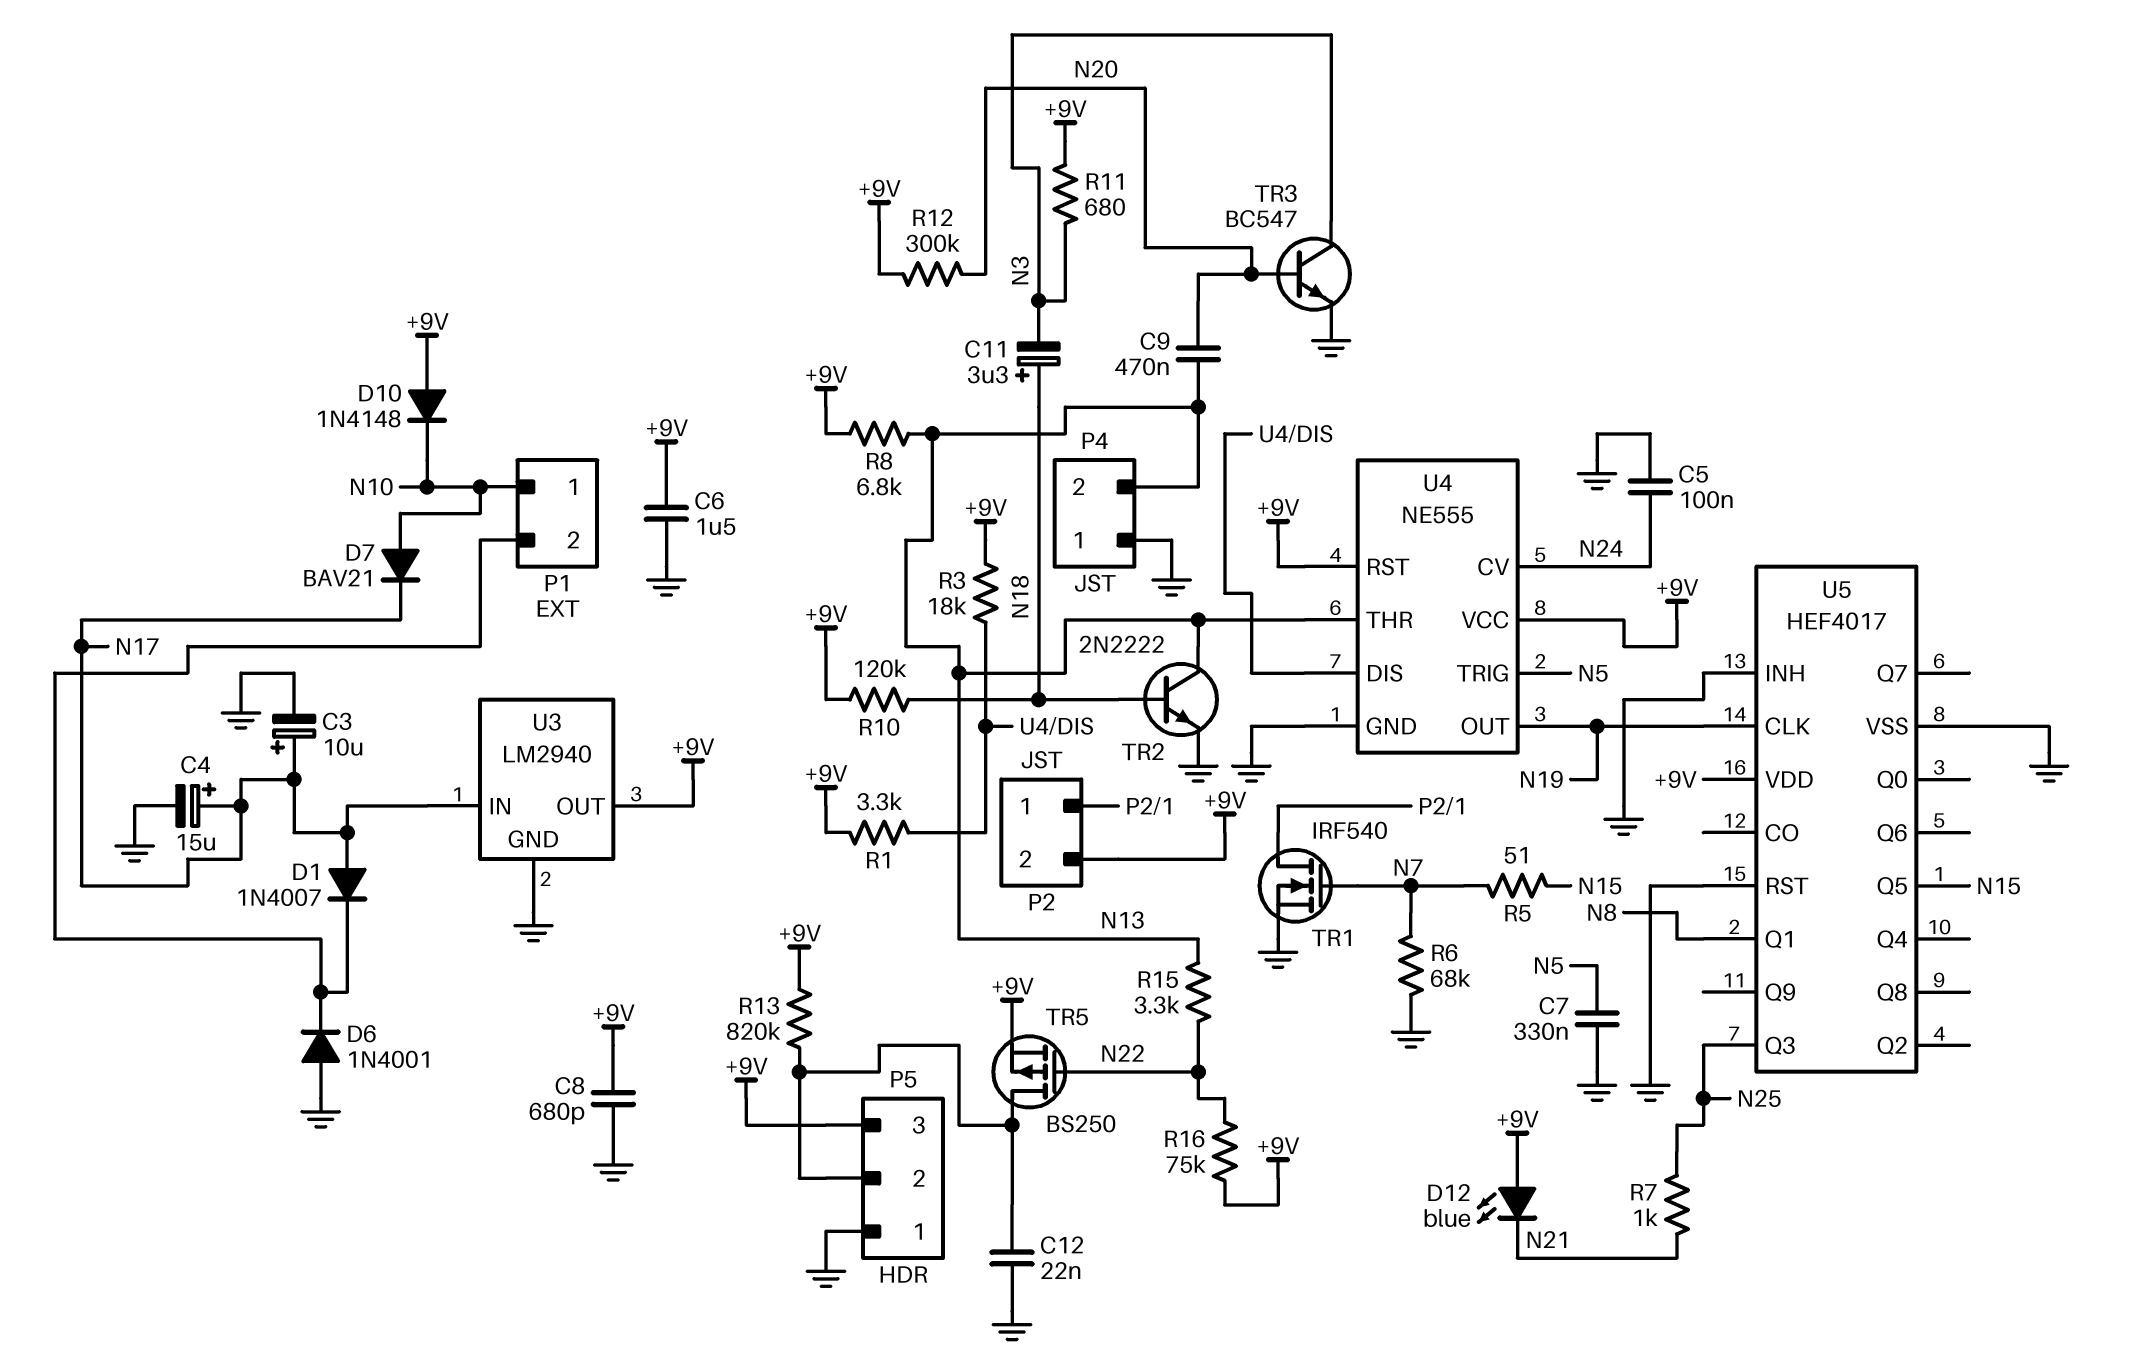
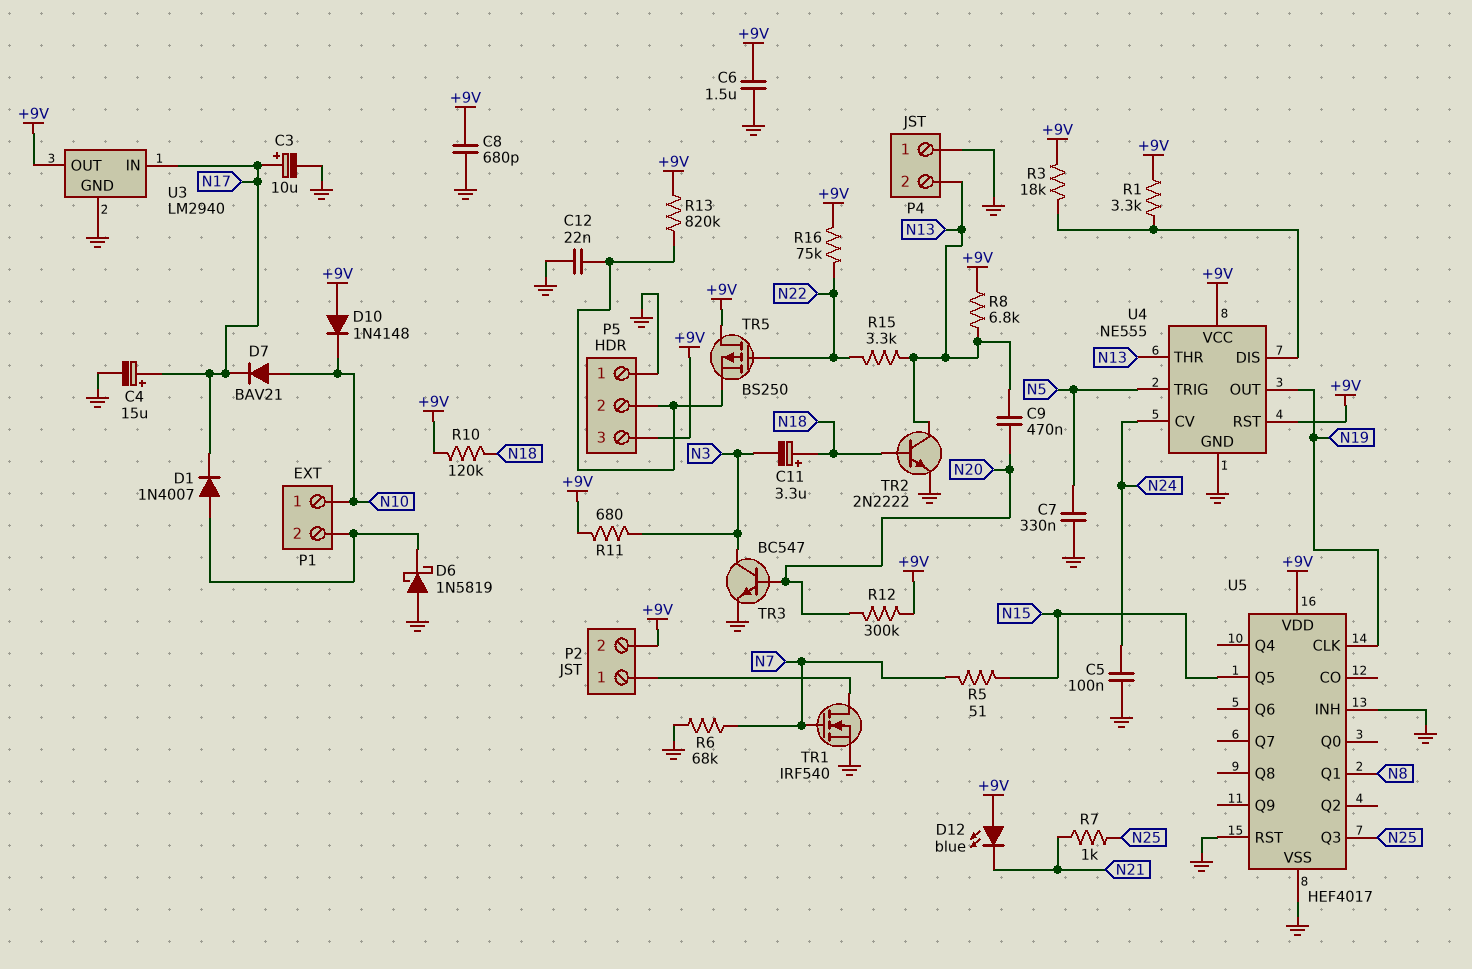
D1: diode 1N4007 (A N17, K P1/2) -> diode 1N4007 (A P1/2, K N17)
D6: diode 1N4001 (A GND, K P1/2) -> schottky 1N5819 (A GND, K P1/2)
TR5: PMOS BS250 (G N22, D P5/2, S +9V) -> PMOS BS250 (G N22, D +9V, S P5/2)

